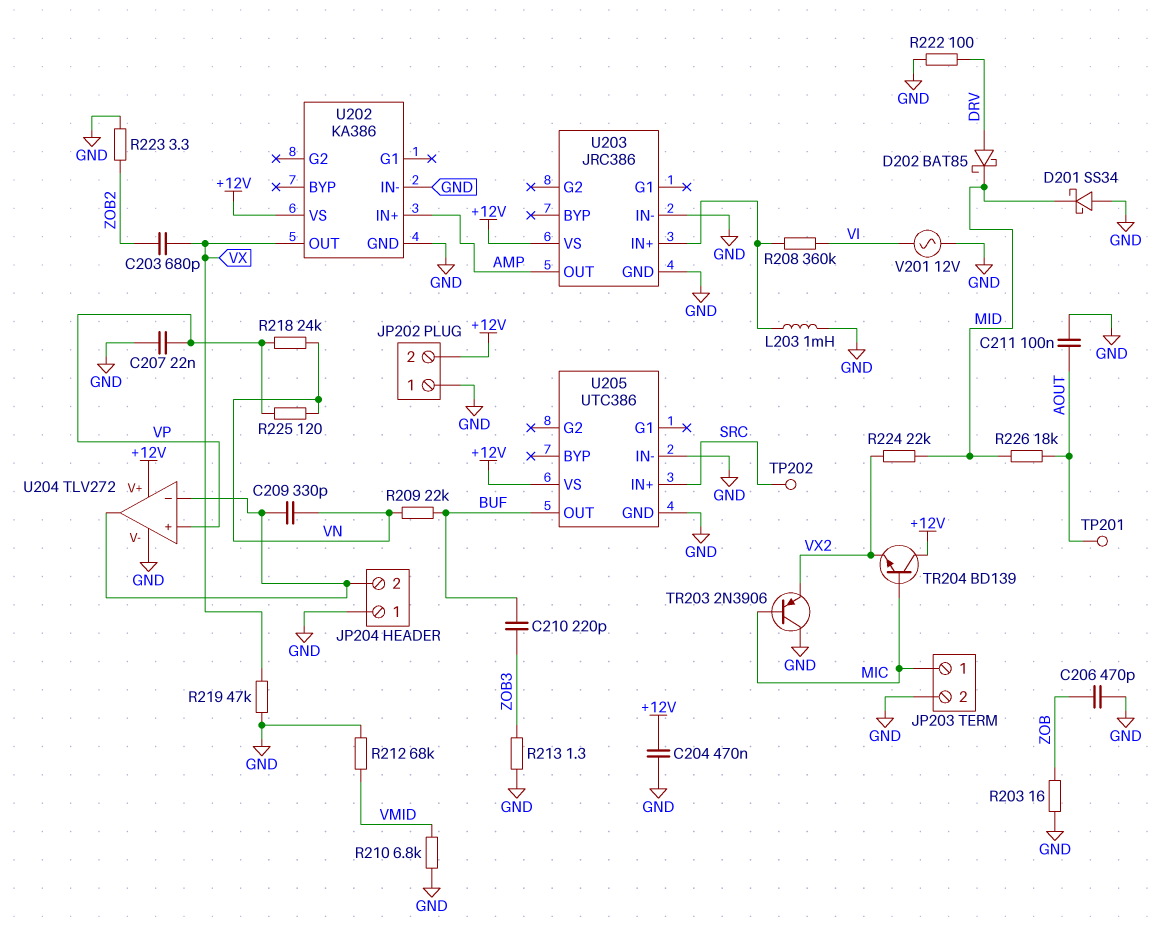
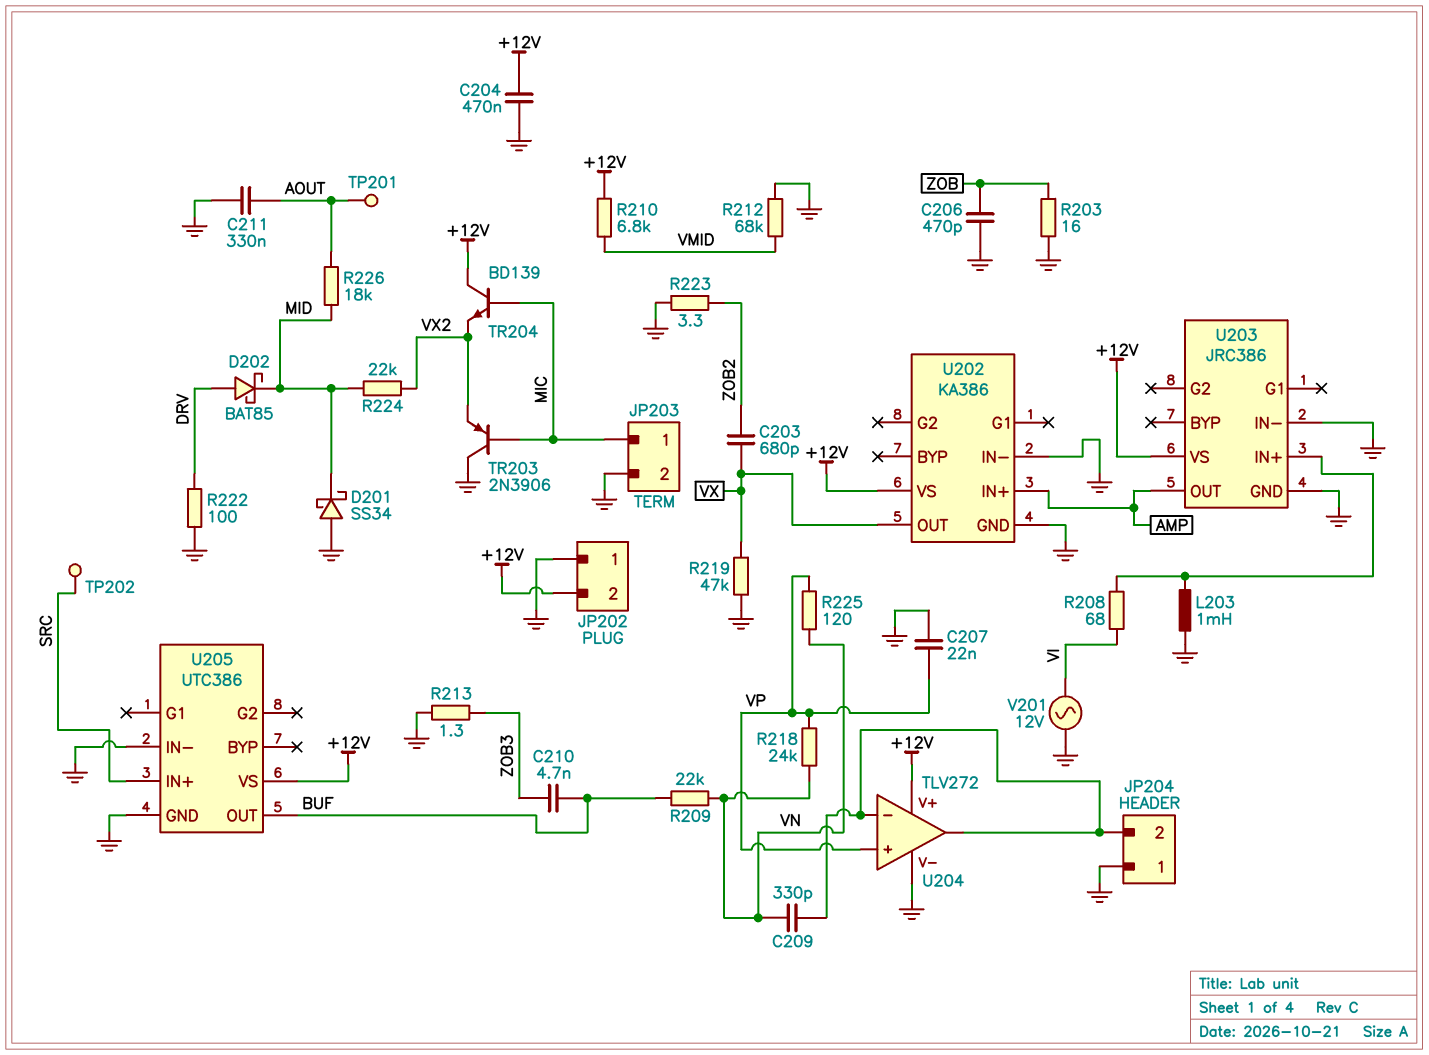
C210: 220pF (BUF, ZOB3) -> 4.7nF (BUF, ZOB3)
C211: 100nF (AOUT, GND) -> 330nF (AOUT, GND)
R208: 360k (U203/IN+, VI) -> 68 (U203/IN+, VI)
R210: 6.8k (GND, VMID) -> 6.8k (+12V, VMID)

